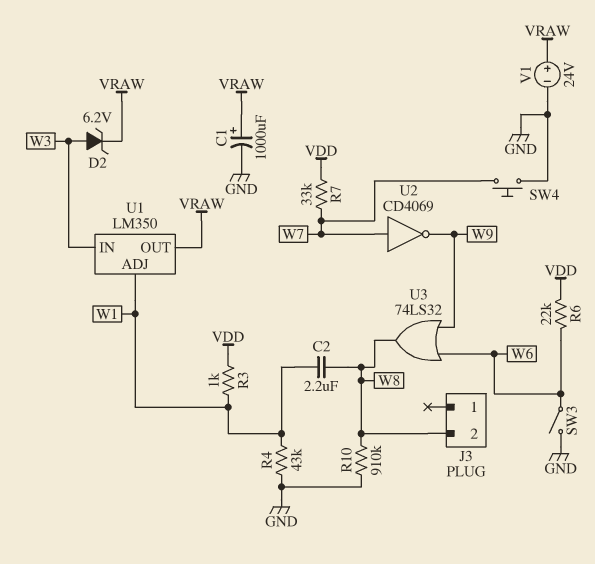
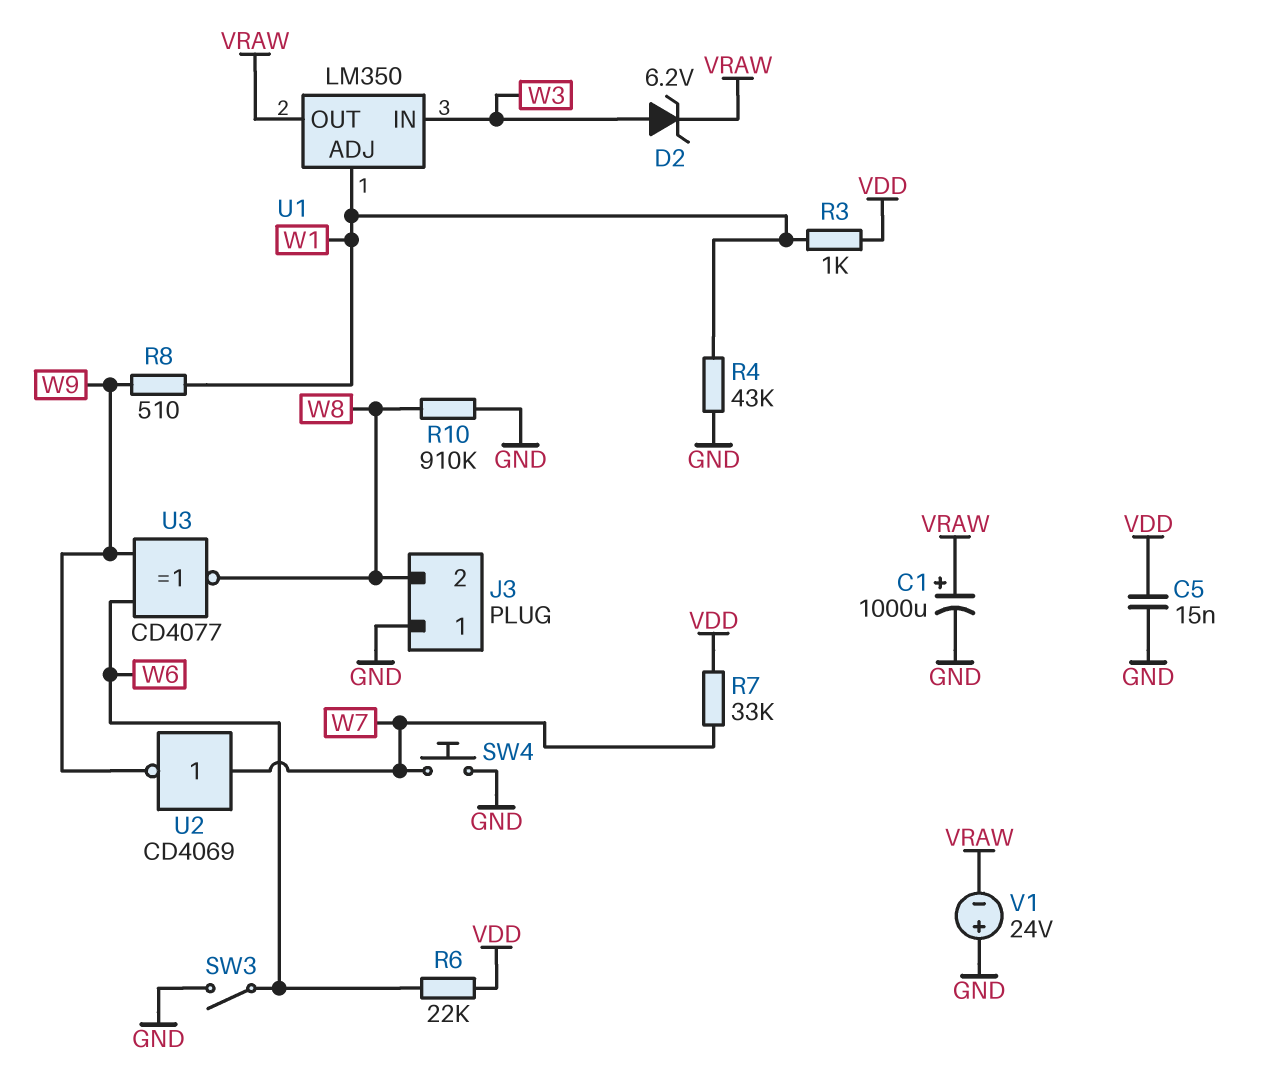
C2: 2.2uF (W1, W8) -> none
C5: none -> 15nF (GND, VDD)
J3 pin 1: none -> GND
R8: none -> 510 (W1, W9)
U3: OR 74LS32 (in W6, in W9, out W8) -> XNOR CD4077 (in W6, in W9, out W8)
V1: 24V (plus VRAW, minus GND) -> 24V (plus GND, minus VRAW)

